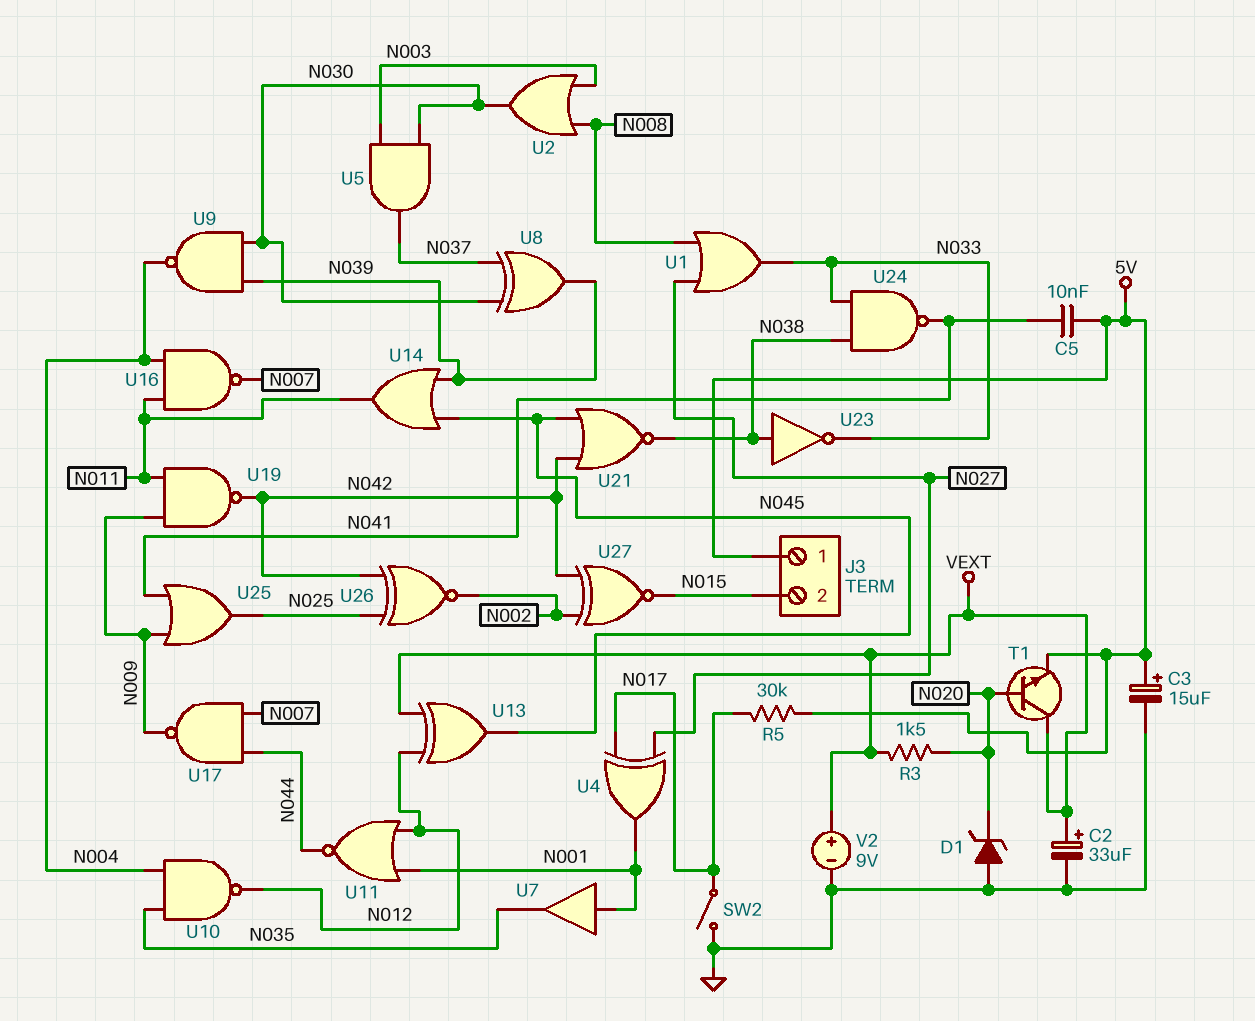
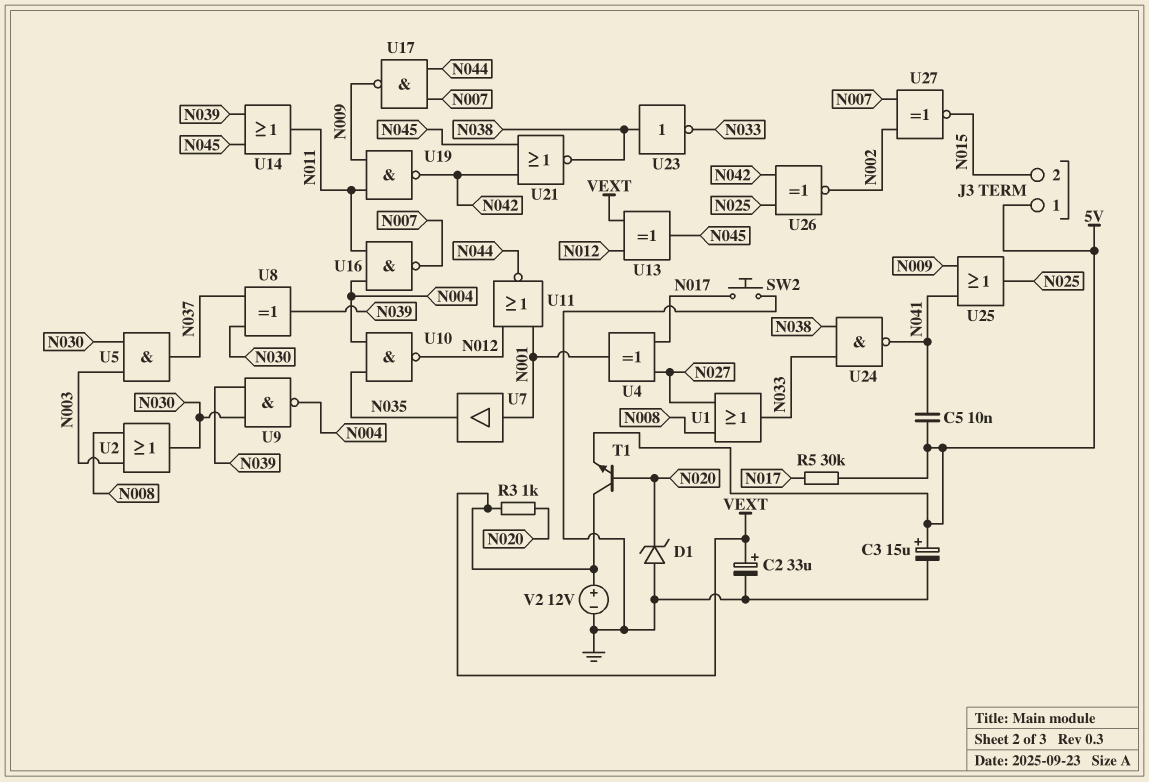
R3: 1.5k (N020, VEXT) -> 1k (N020, VEXT)
SW2: switch (GND, N017) -> button (GND, N017)
U27: XNOR (in N002, in N042, out N015) -> XNOR (in N002, in N007, out N015)
V2: 9V (plus VEXT, minus GND) -> 12V (plus VEXT, minus GND)

